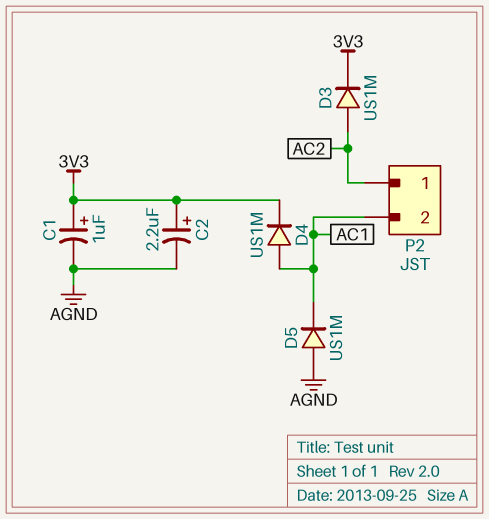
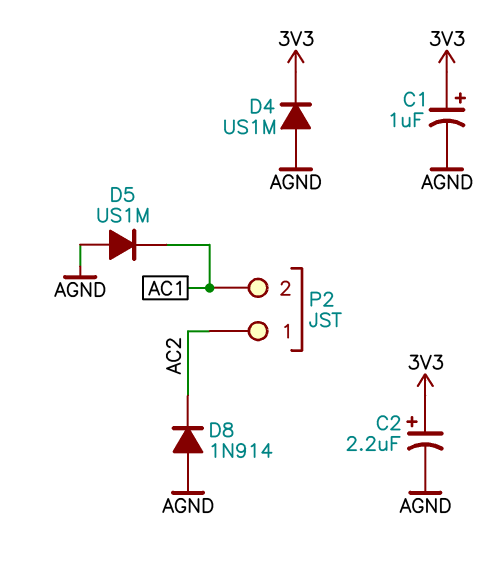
D3: diode US1M (A AC2, K 3V3) -> none
D4: diode US1M (A AC1, K 3V3) -> diode US1M (A AGND, K 3V3)
D8: none -> diode 1N914 (A AGND, K AC2)

